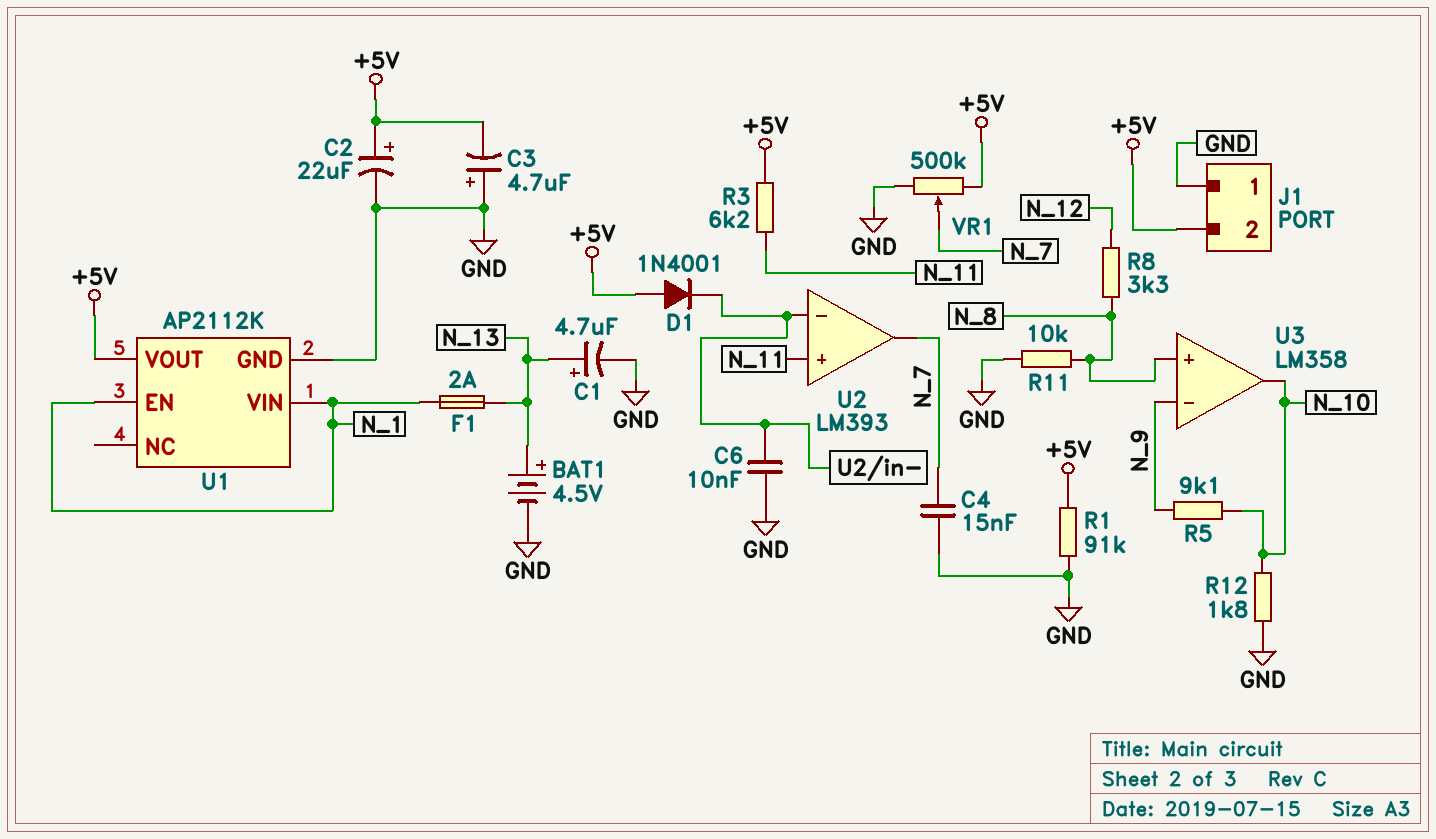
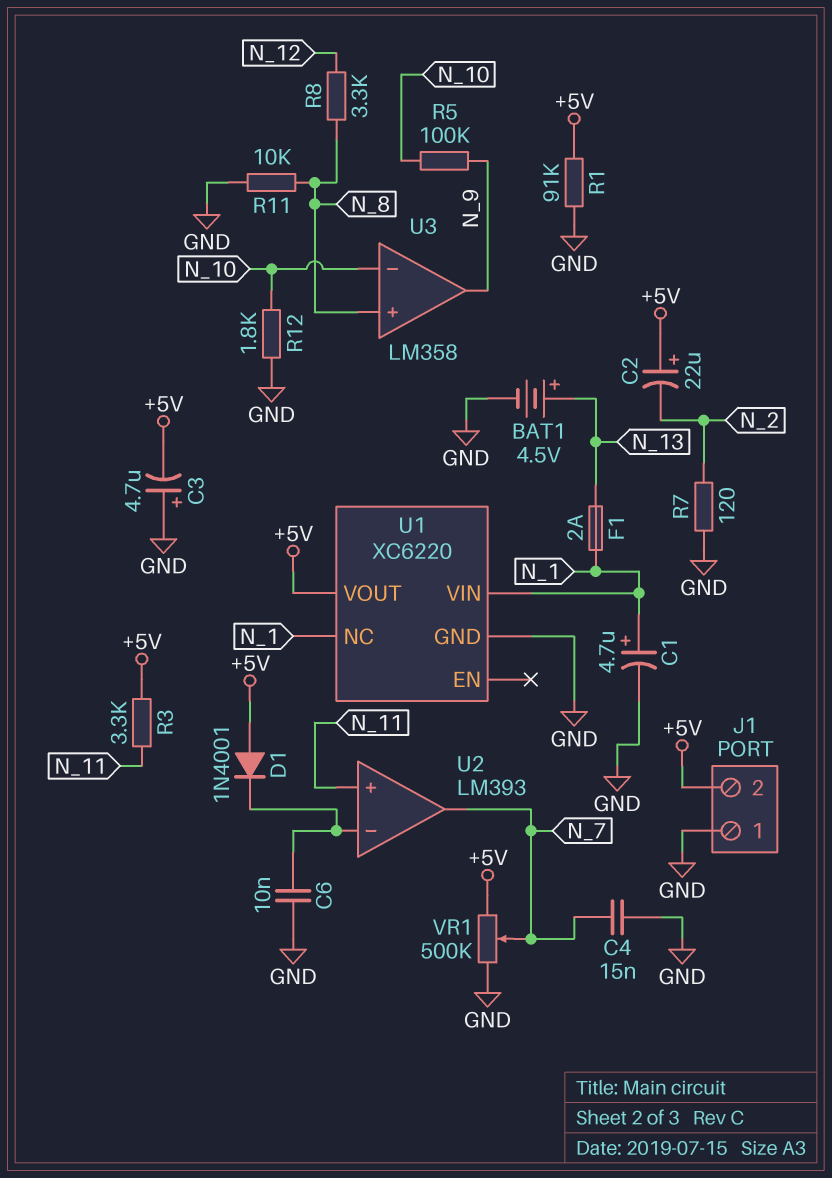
C1: 4.7uF (plus N_13, minus GND) -> 4.7uF (plus N_1, minus GND)
C2: 22uF (plus +5V, minus GND) -> 22uF (plus +5V, minus N_2)
R3: 6.2k (+5V, N_11) -> 3.3k (+5V, N_11)
R5: 9.1k (N_9, N_10) -> 100k (N_9, N_10)
R7: none -> 120 (GND, N_2)
U1: AP2112K -> XC6220
U1 pin EN: N_1 -> none
U1 pin NC: none -> N_1
U3 pin in-: N_9 -> N_10
U3 pin out: N_10 -> N_9

